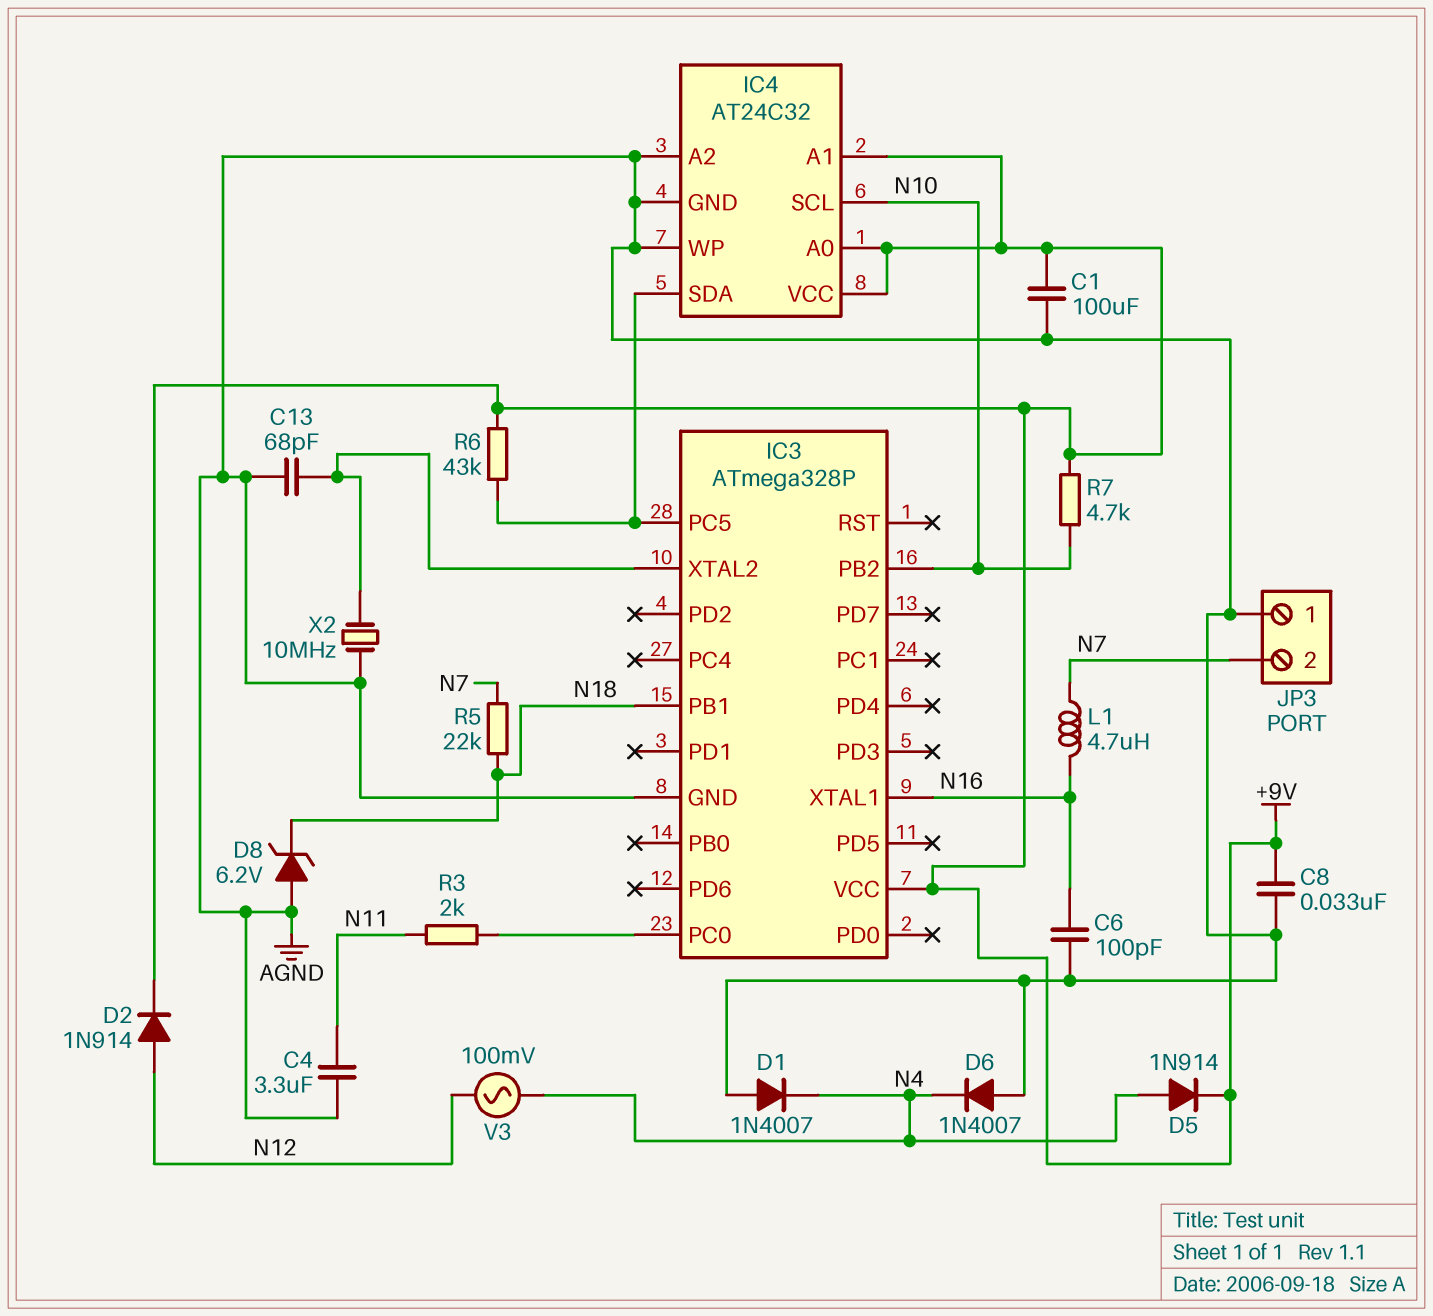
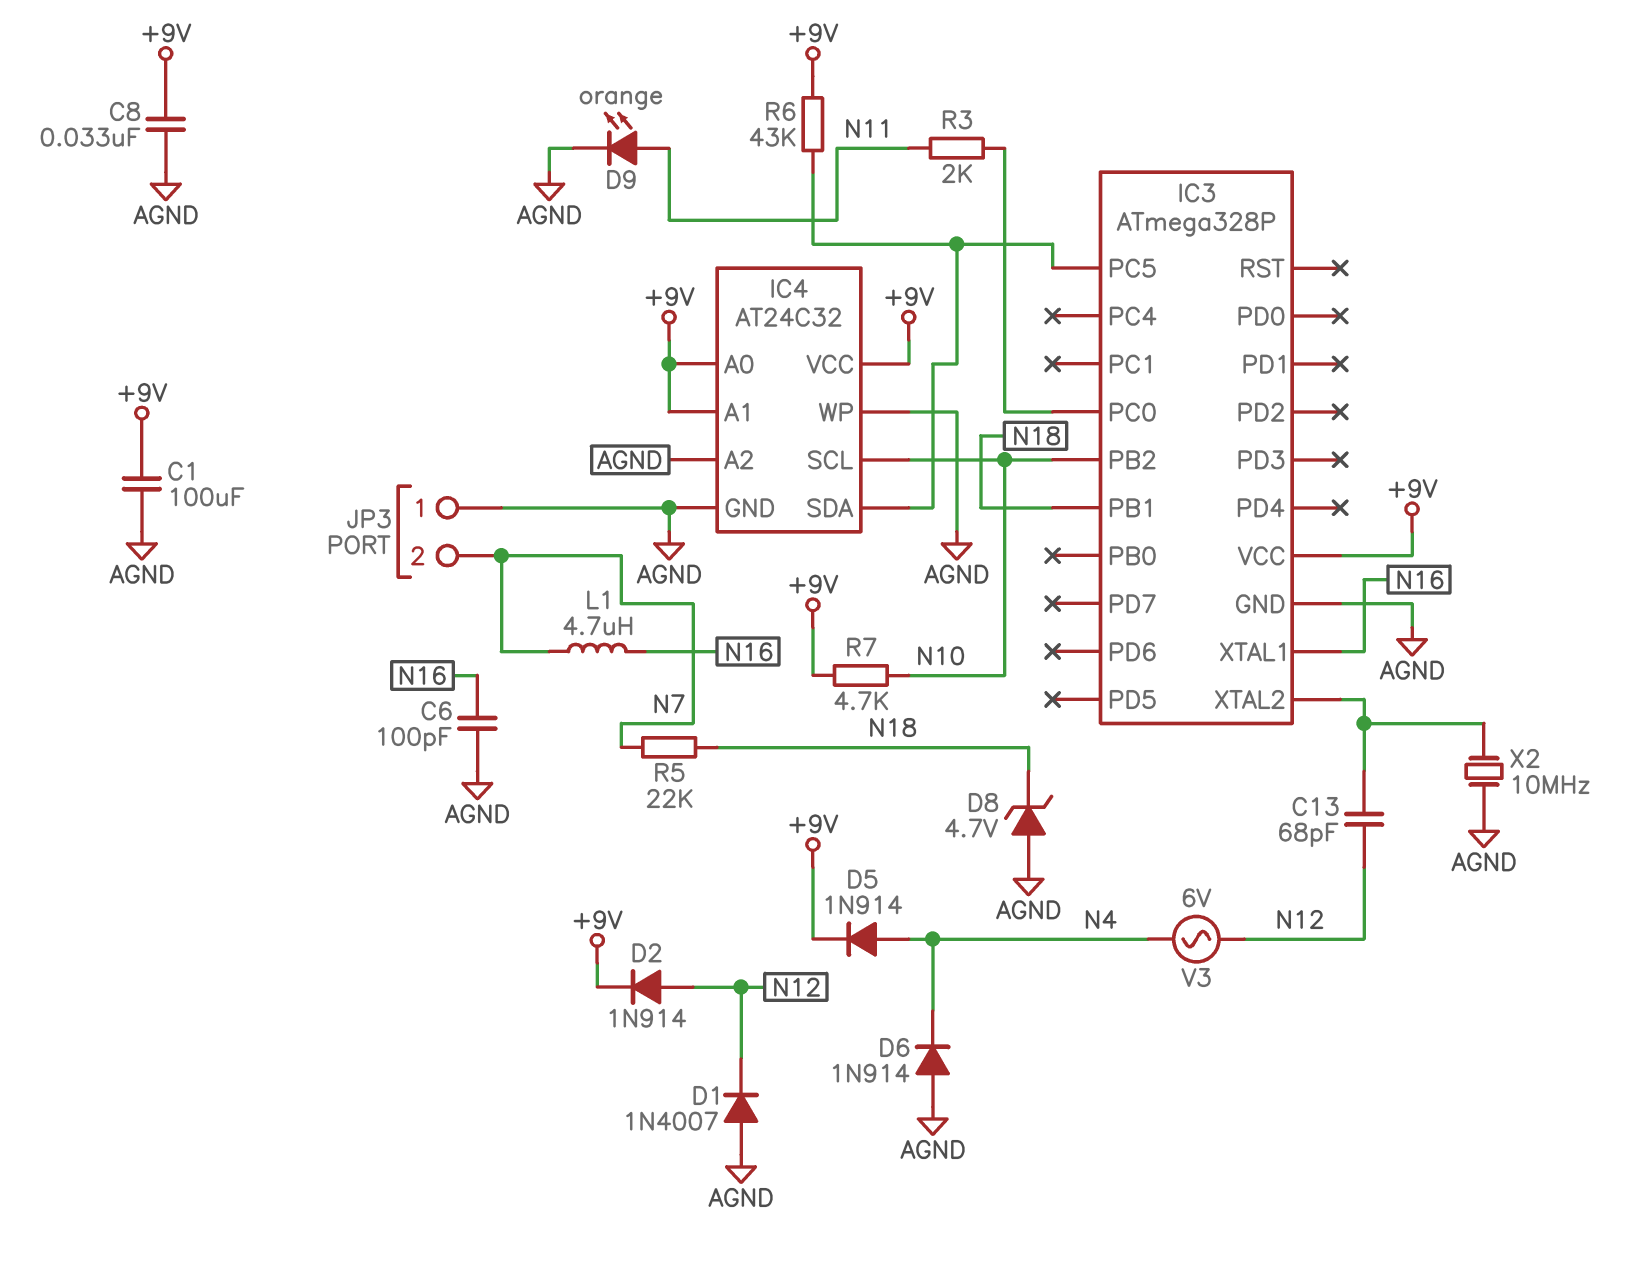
C4: 3.3uF (AGND, N11) -> none
C13: 68pF (AGND, IC3/XTAL2) -> 68pF (IC3/XTAL2, N12)
D1: diode 1N4007 (A AGND, K N4) -> diode 1N4007 (A AGND, K N12)
D6: diode 1N4007 (A AGND, K N4) -> diode 1N914 (A AGND, K N4)
D8: zener 6.2V (A AGND, K N18) -> zener 4.7V (A AGND, K N18)
D9: none -> LED orange (A N11, K AGND)
V3: AC 100mV (N4, N12) -> AC 6V (N4, N12)

